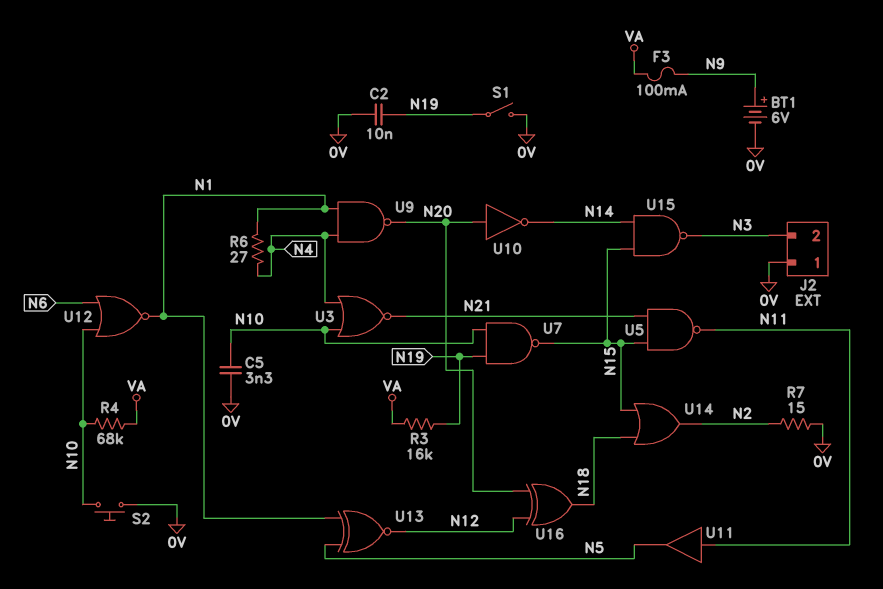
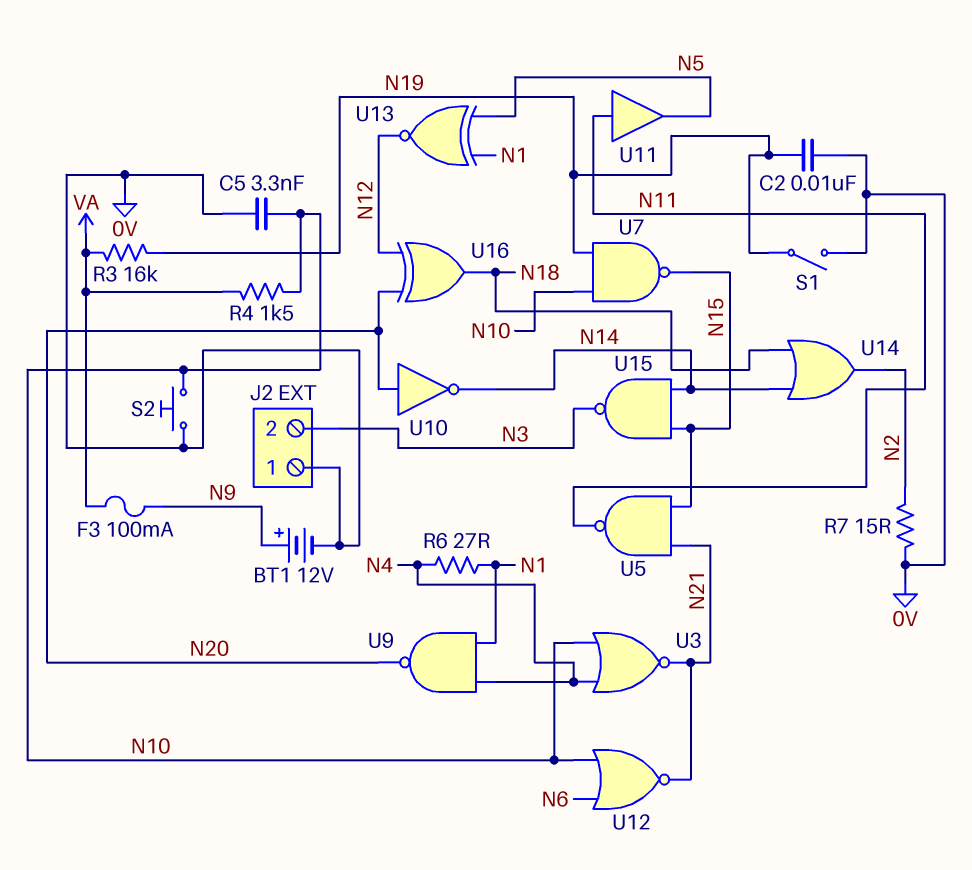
BT1: 6V (plus N9, minus 0V) -> 12V (plus N9, minus 0V)
R4: 68k (N10, VA) -> 1.5k (N10, VA)
U12: NOR (in N6, in N10, out N1) -> NOR (in N6, in N10, out N21)
U14: OR (in N15, in N18, out N2) -> OR (in N14, in N18, out N2)

